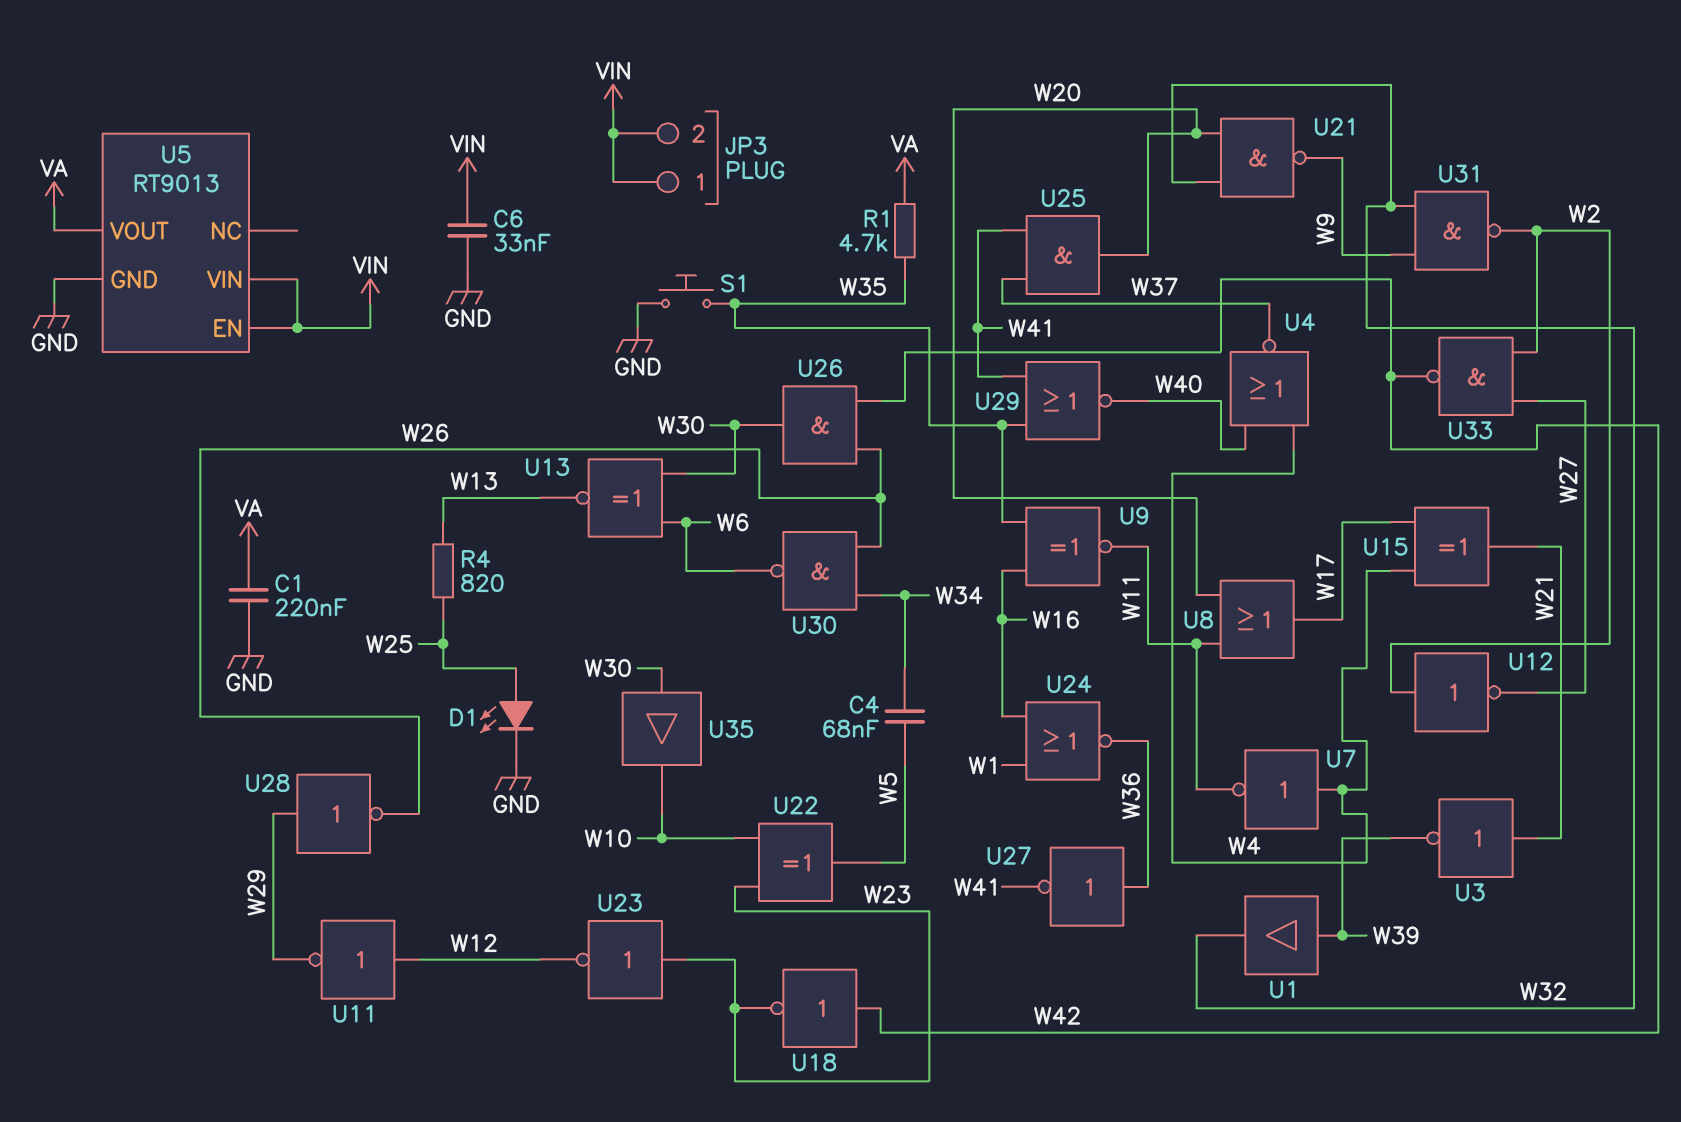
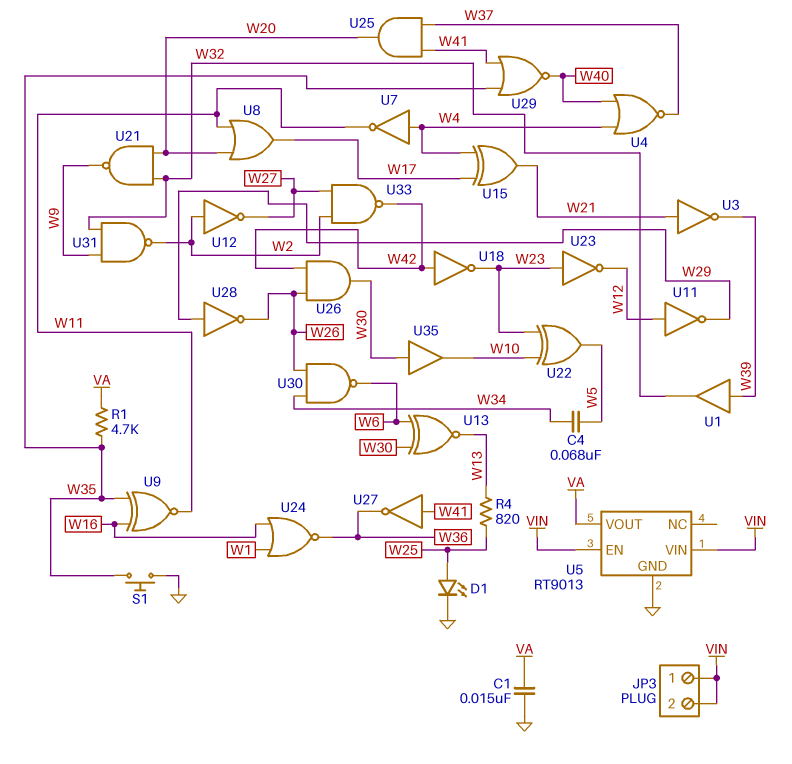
C1: 220nF (GND, VA) -> 15nF (GND, VA)
C6: 33nF (GND, VIN) -> none
U27: NOT (in W36, out W41) -> NOT (in W41, out W36)

